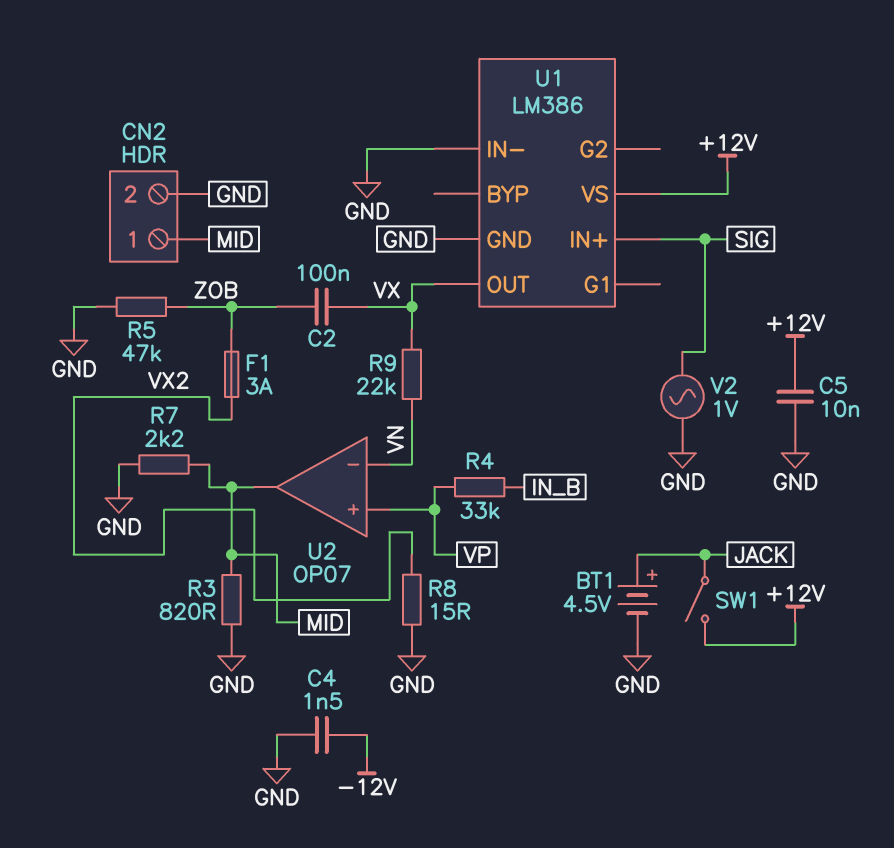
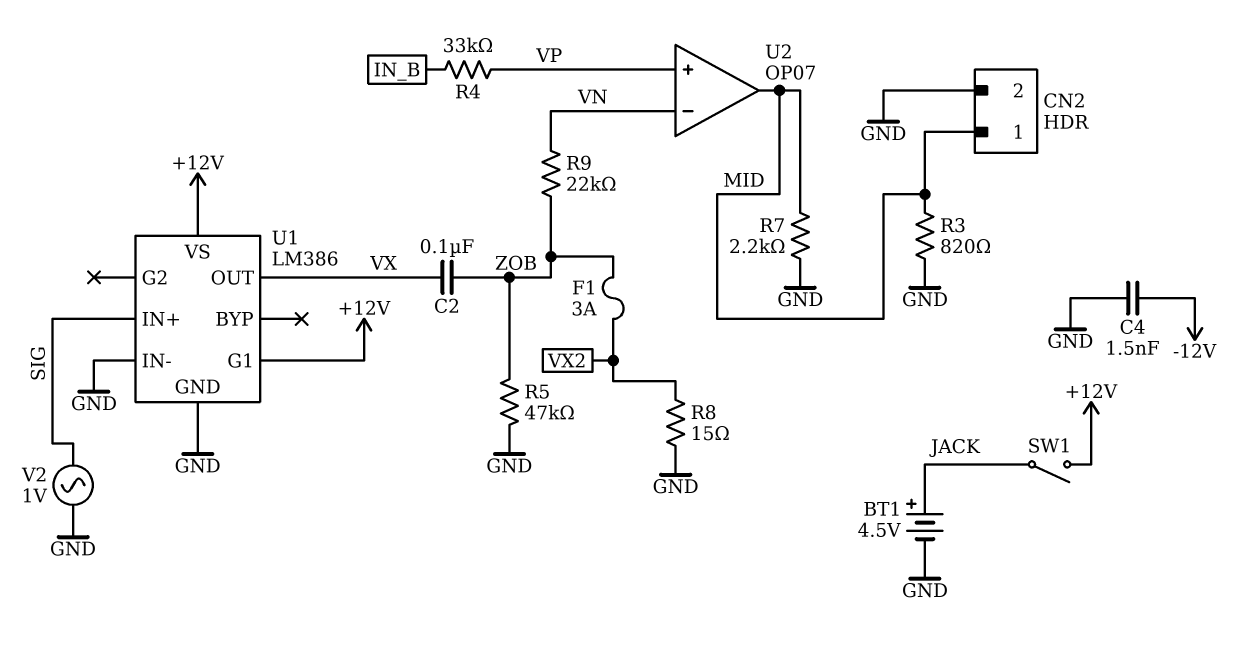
C5: 10nF (+12V, GND) -> none
R9: 22k (VN, VX) -> 22k (VN, ZOB)
U1 pin G1: none -> +12V

